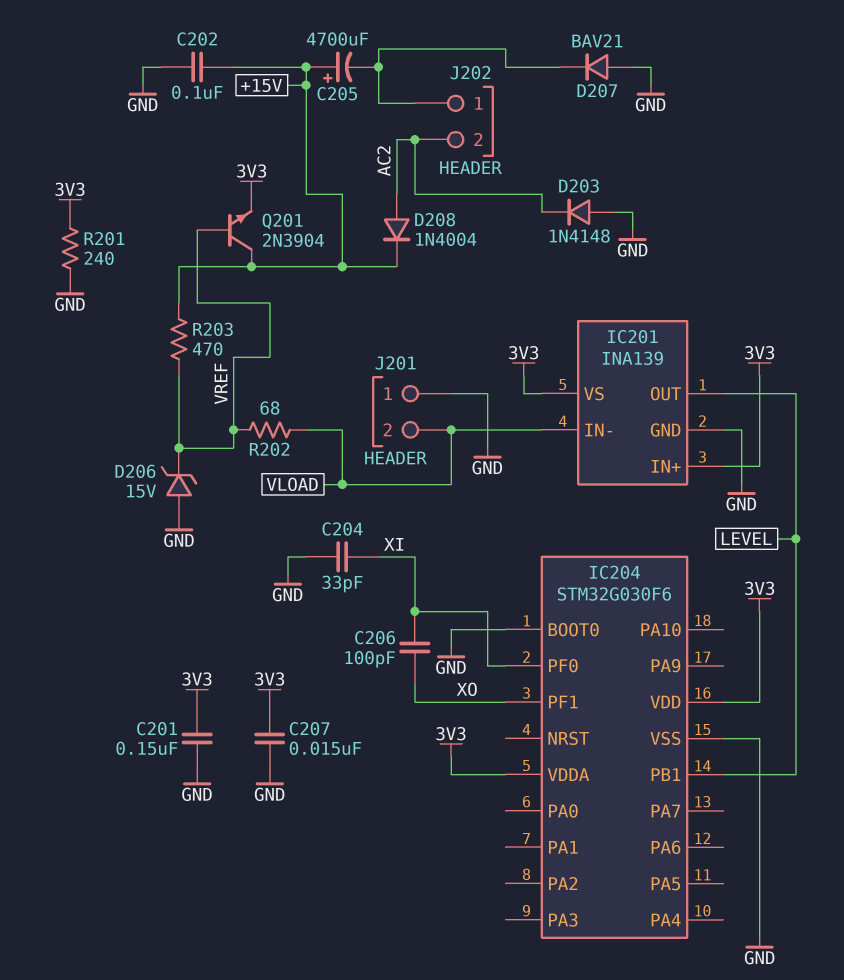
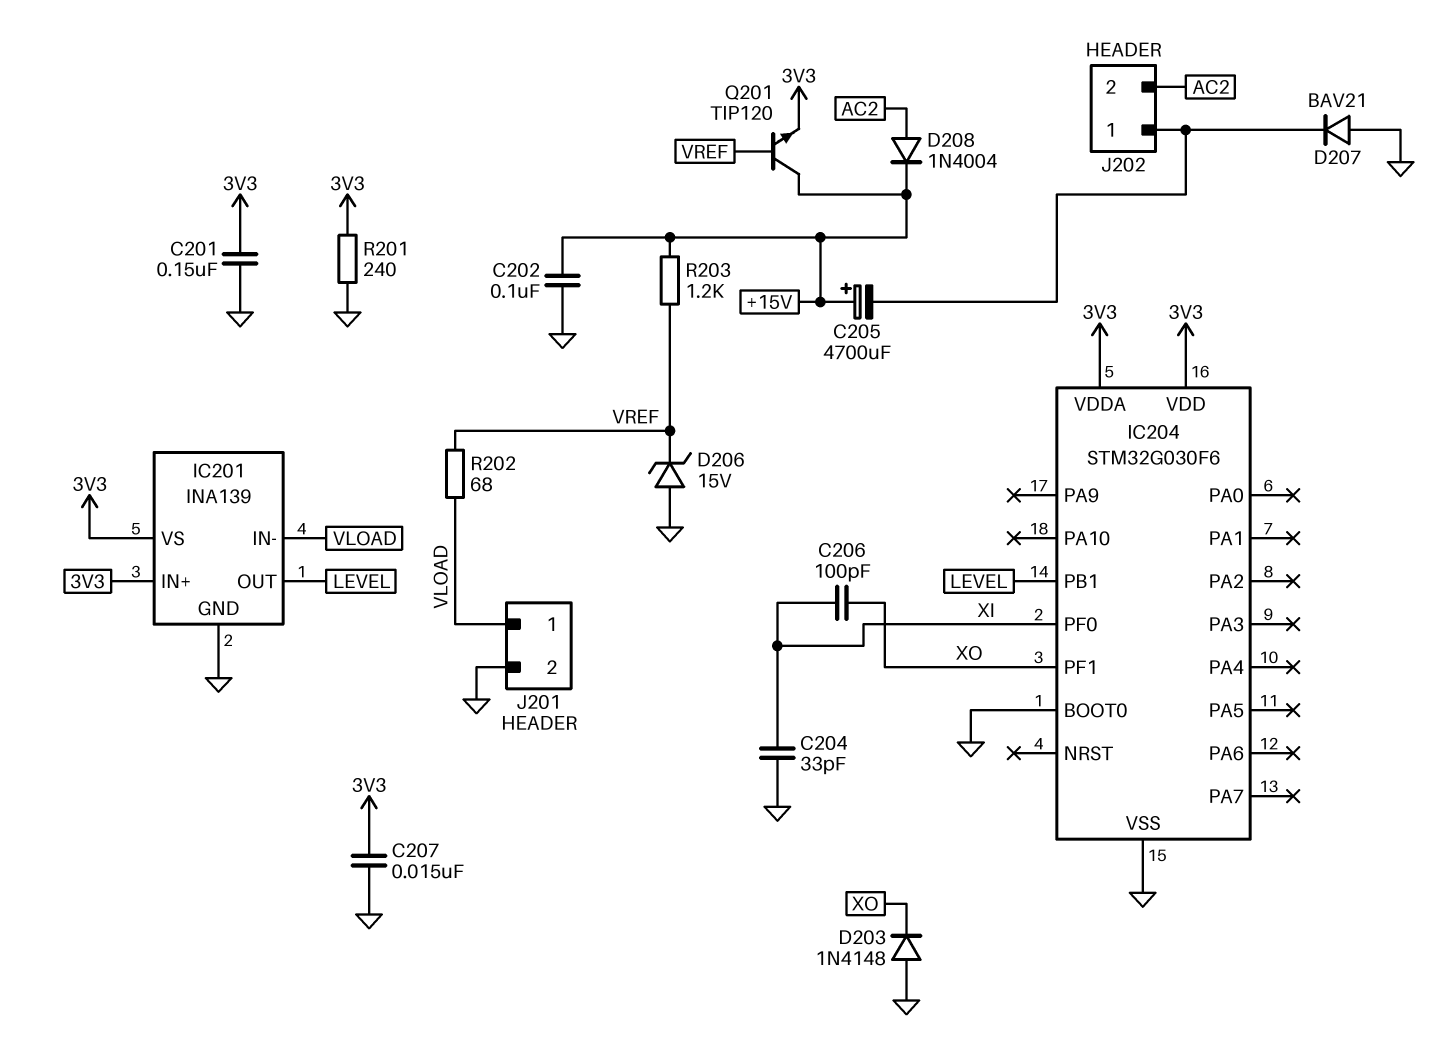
D203: diode 1N4148 (A GND, K AC2) -> diode 1N4148 (A GND, K XO)
J201 pin 1: GND -> VLOAD
J201 pin 2: VLOAD -> GND
Q201: NPN 2N3904 (B VREF, C +15V, E 3V3) -> NPN TIP120 (B VREF, C +15V, E 3V3)
R203: 470 (+15V, VREF) -> 1.2k (+15V, VREF)

